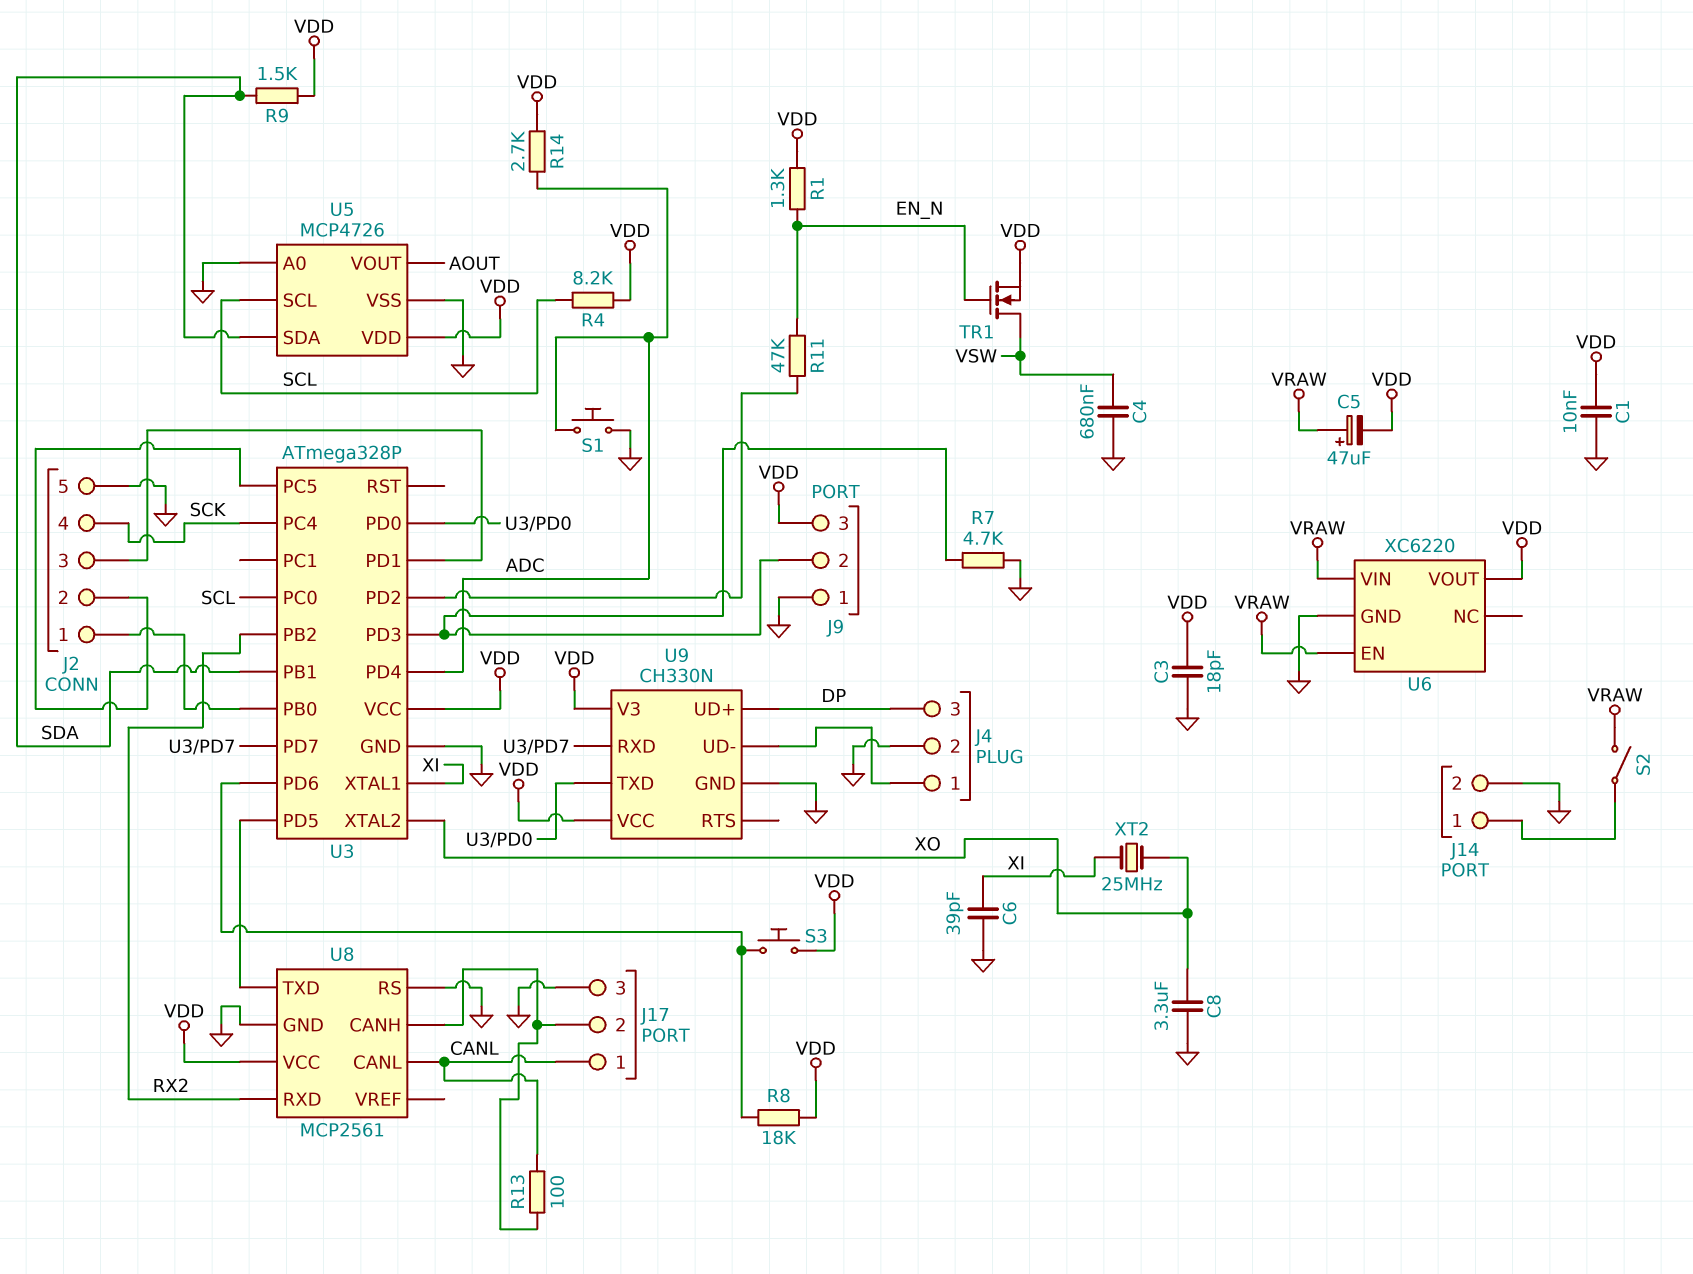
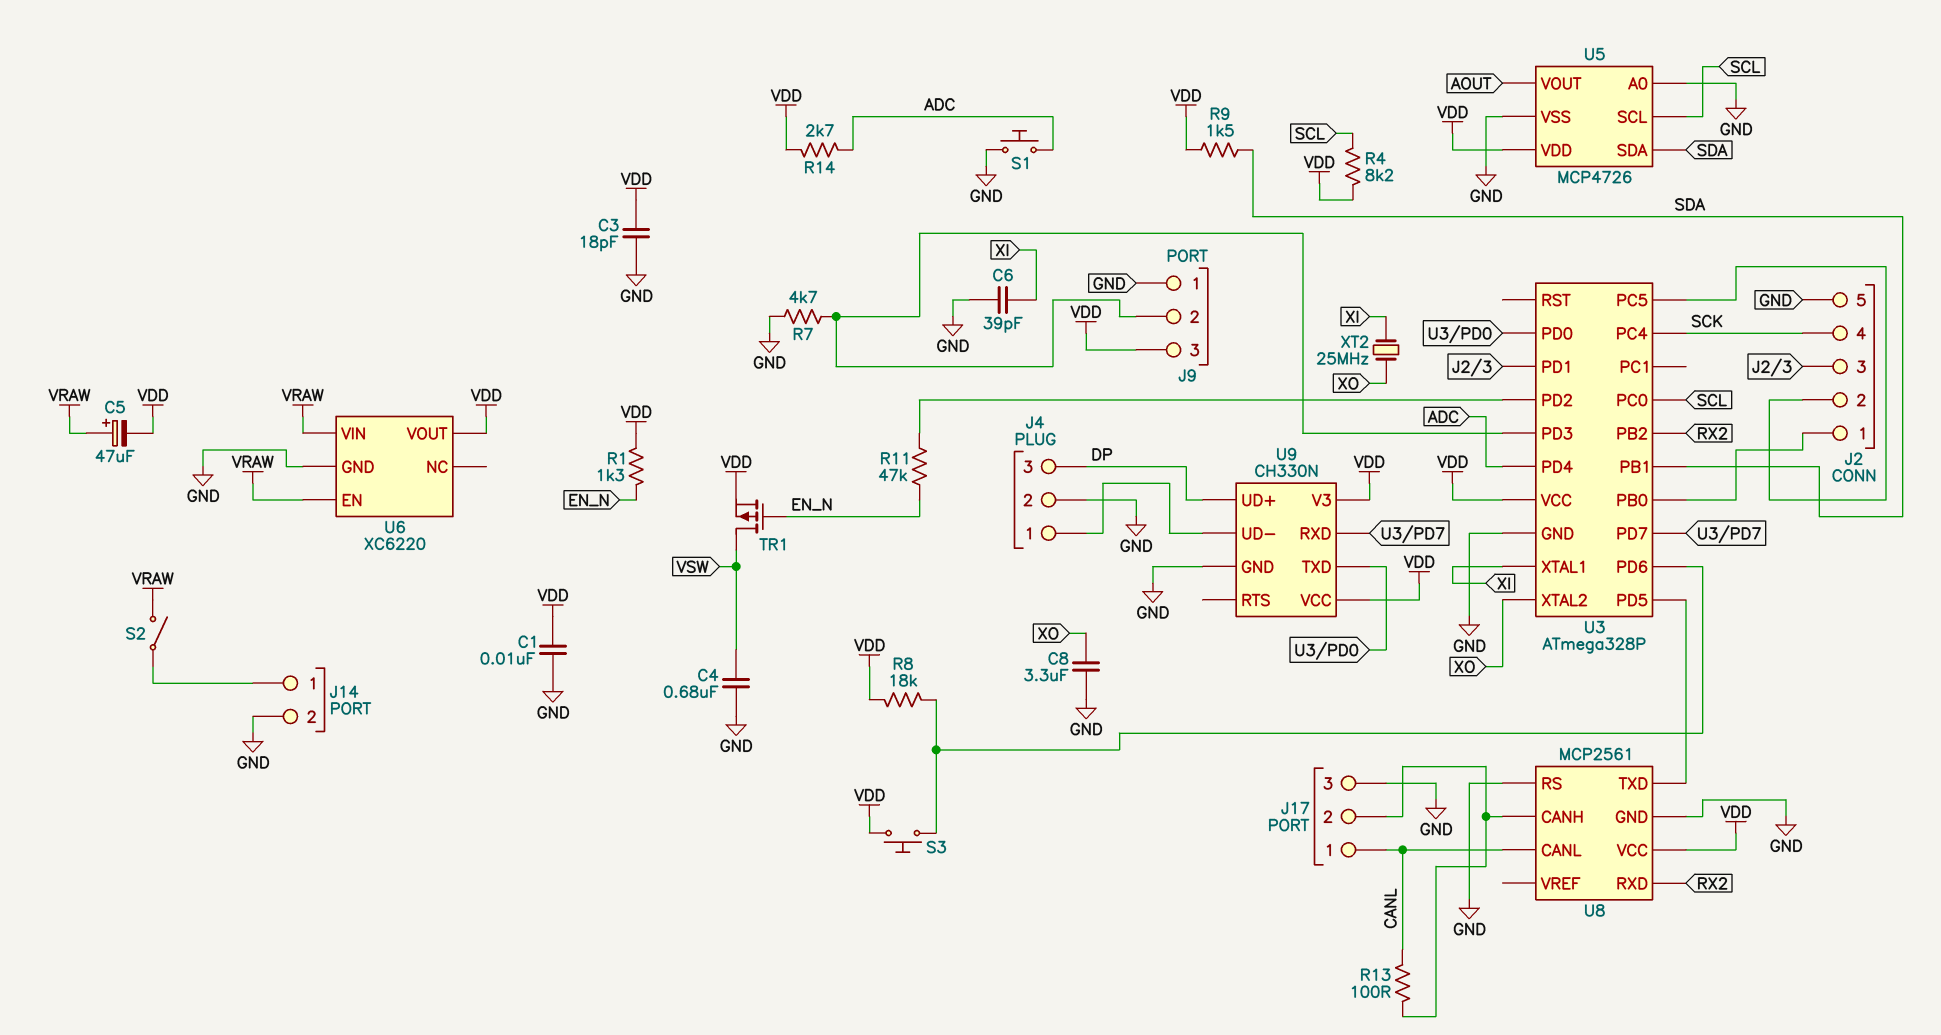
TR1: NMOS (G EN_N, D VSW, S VDD) -> PMOS (G EN_N, D VSW, S VDD)

